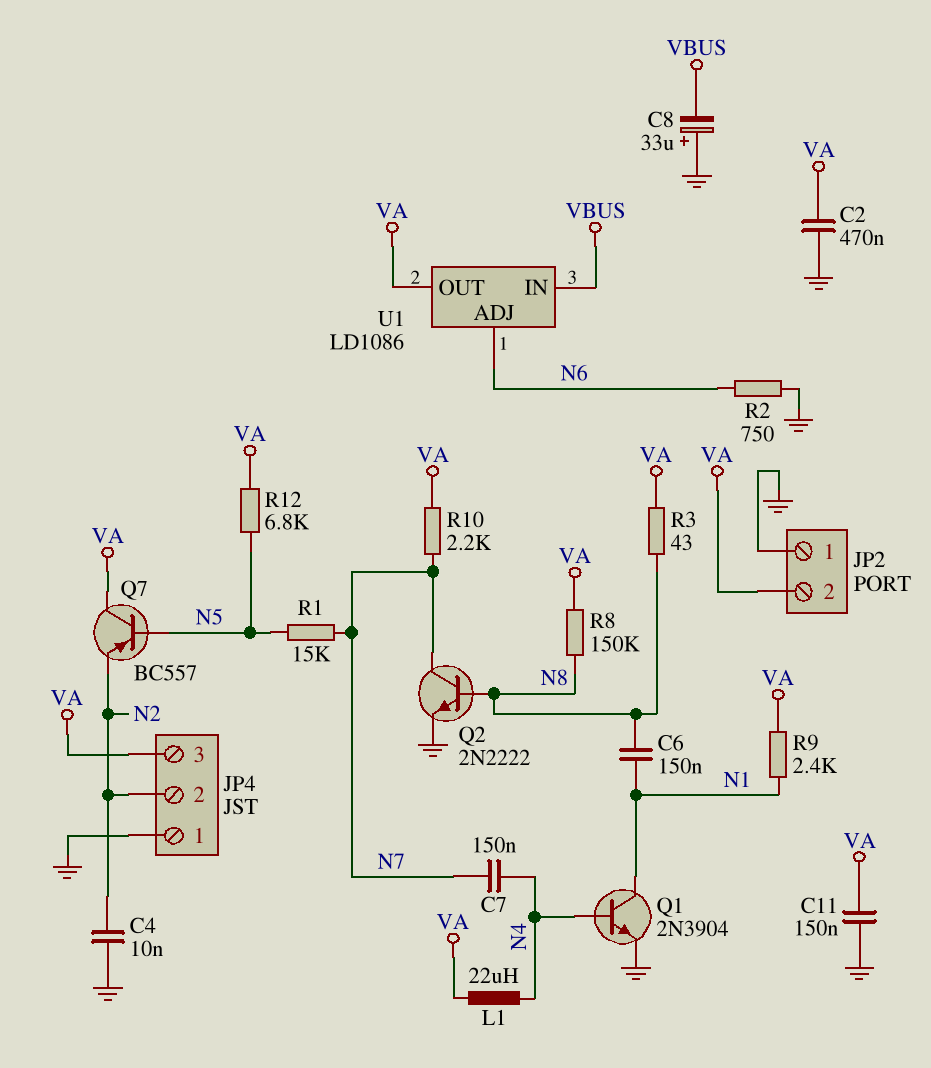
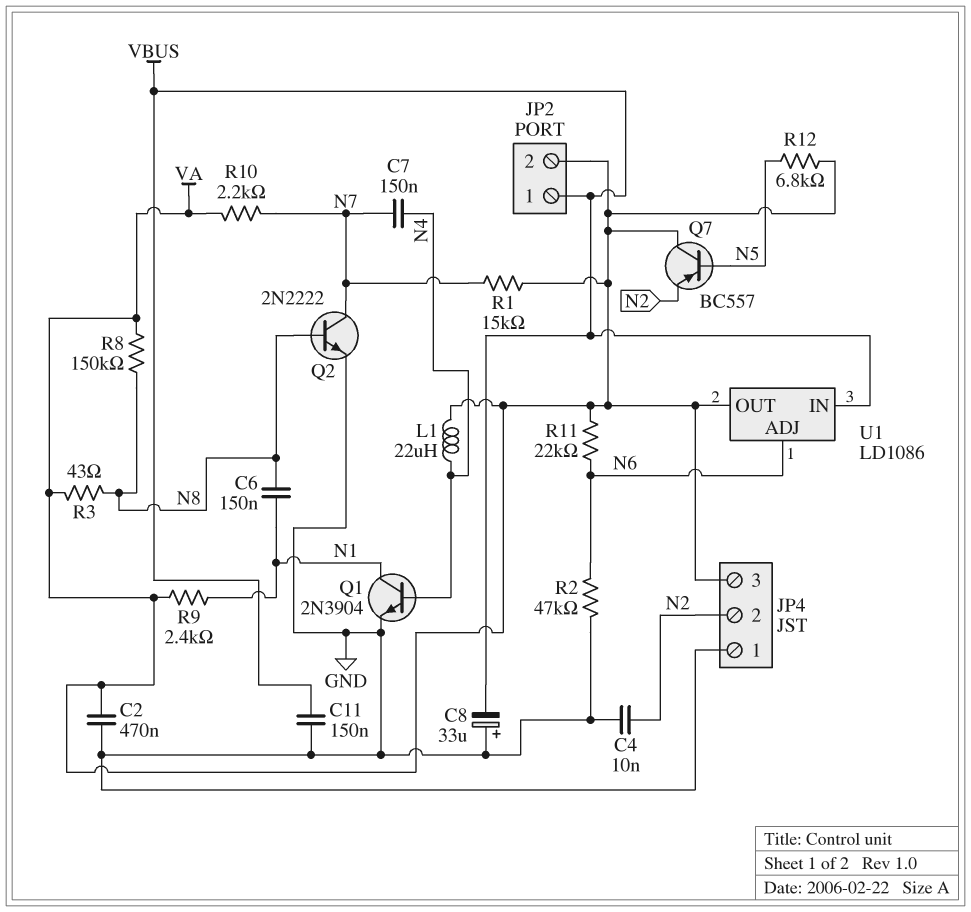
C11: 150nF (GND, VA) -> 150nF (GND, VBUS)
JP2 pin 1: GND -> VBUS
R1: 15k (N5, N7) -> 15k (N7, VA)
R2: 750 (GND, N6) -> 47k (GND, N6)
R11: none -> 22k (N6, VA)

